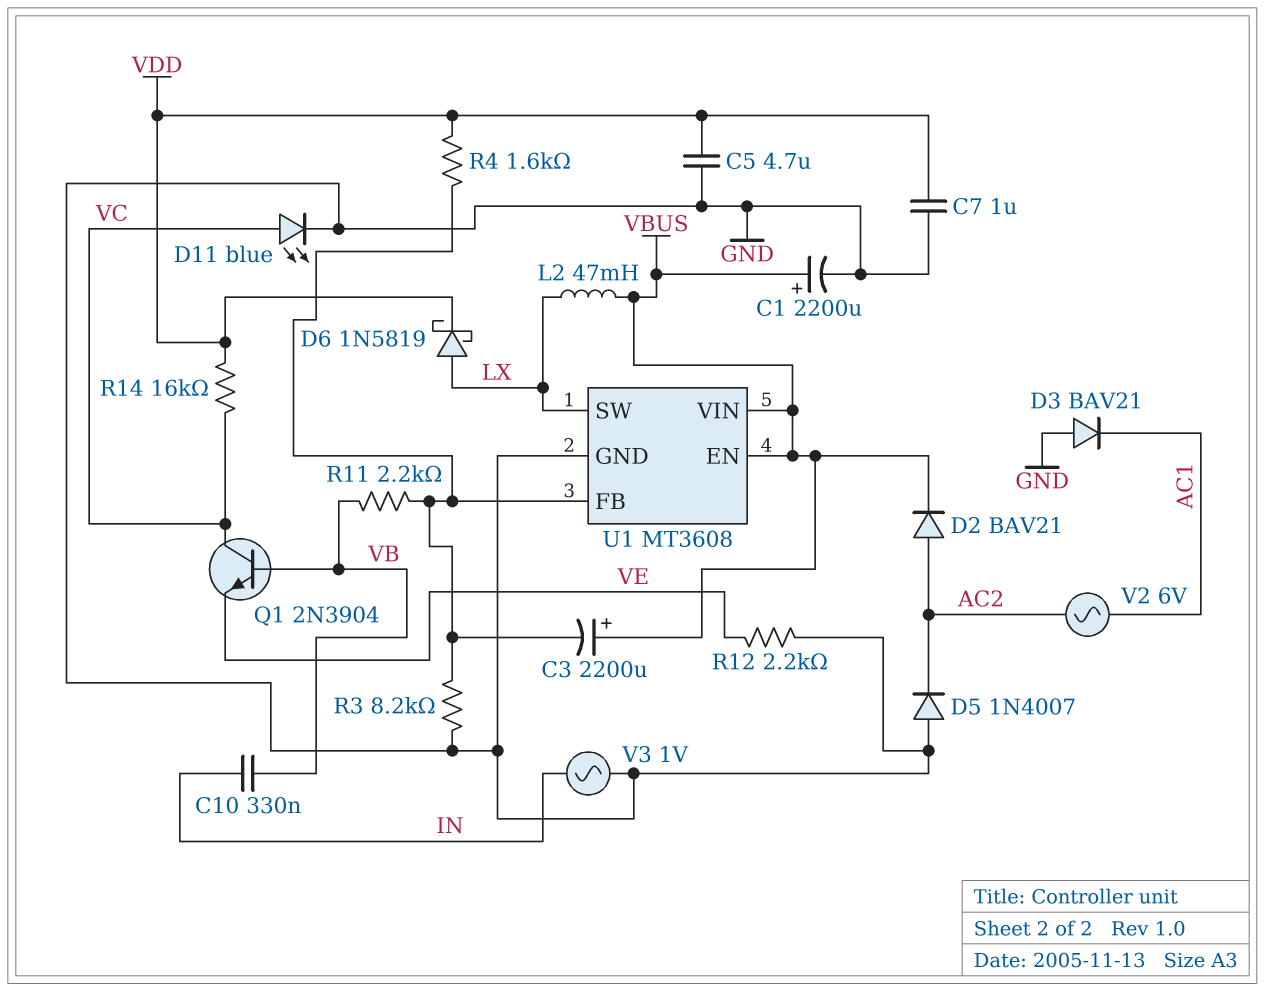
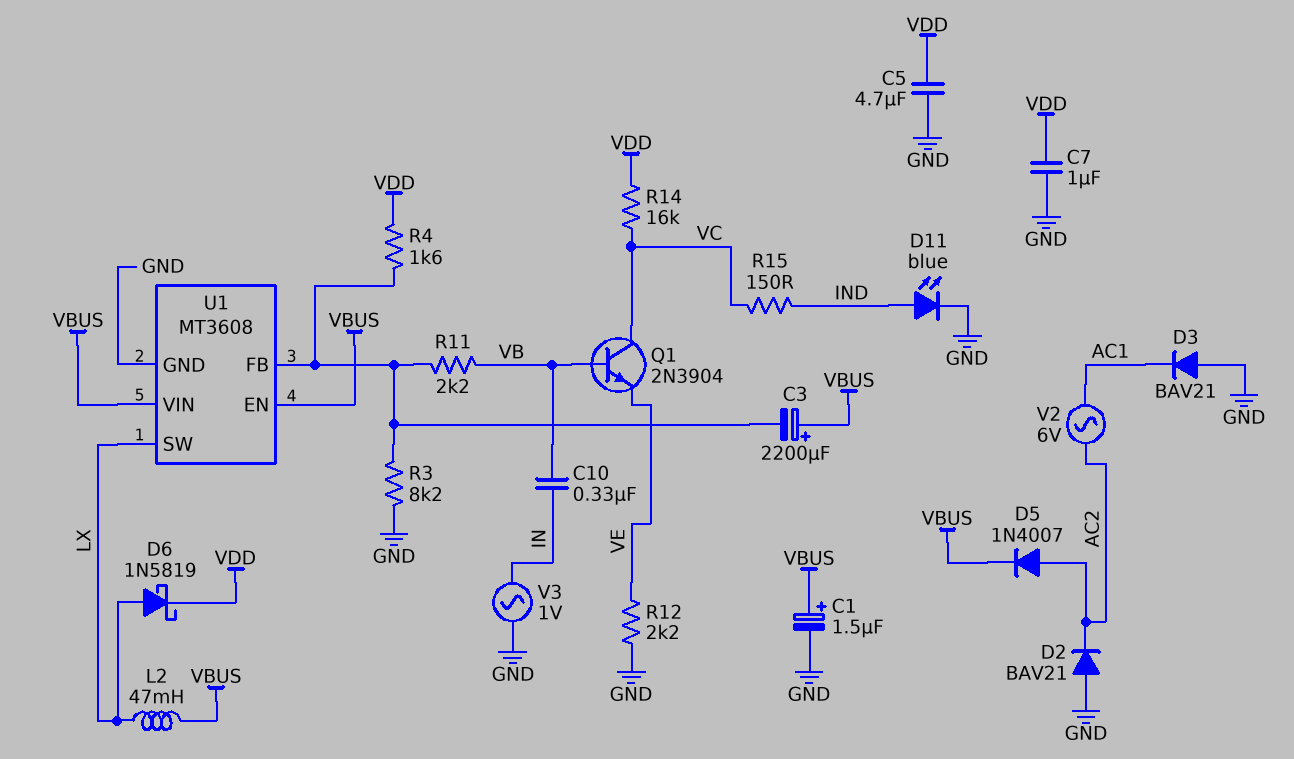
C1: 2200uF (plus VBUS, minus GND) -> 1.5uF (plus VBUS, minus GND)
D2: diode BAV21 (A AC2, K VBUS) -> diode BAV21 (A GND, K AC2)
D5: diode 1N4007 (A GND, K AC2) -> diode 1N4007 (A AC2, K VBUS)
D11: LED blue (A VC, K GND) -> LED blue (A IND, K GND)
R15: none -> 150 (IND, VC)

